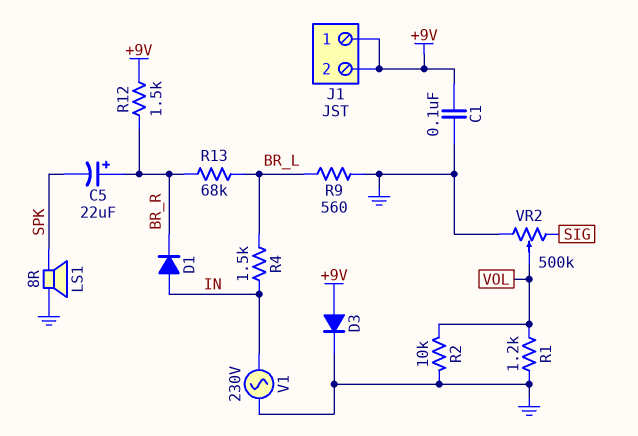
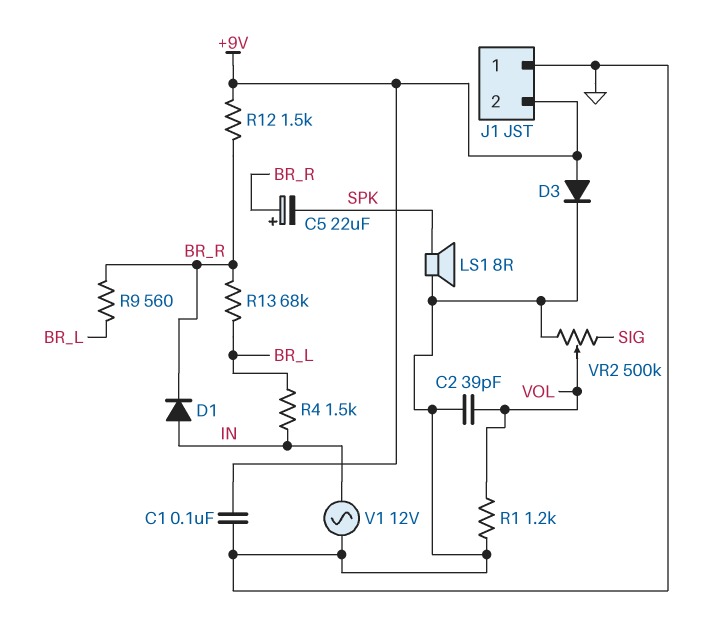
C2: none -> 39pF (GND, VOL)
J1 pin 1: +9V -> GND
R2: 10k (GND, VOL) -> none
R9: 560 (BR_L, GND) -> 560 (BR_L, BR_R)
V1: AC 230V (GND, IN) -> AC 12V (GND, IN)

